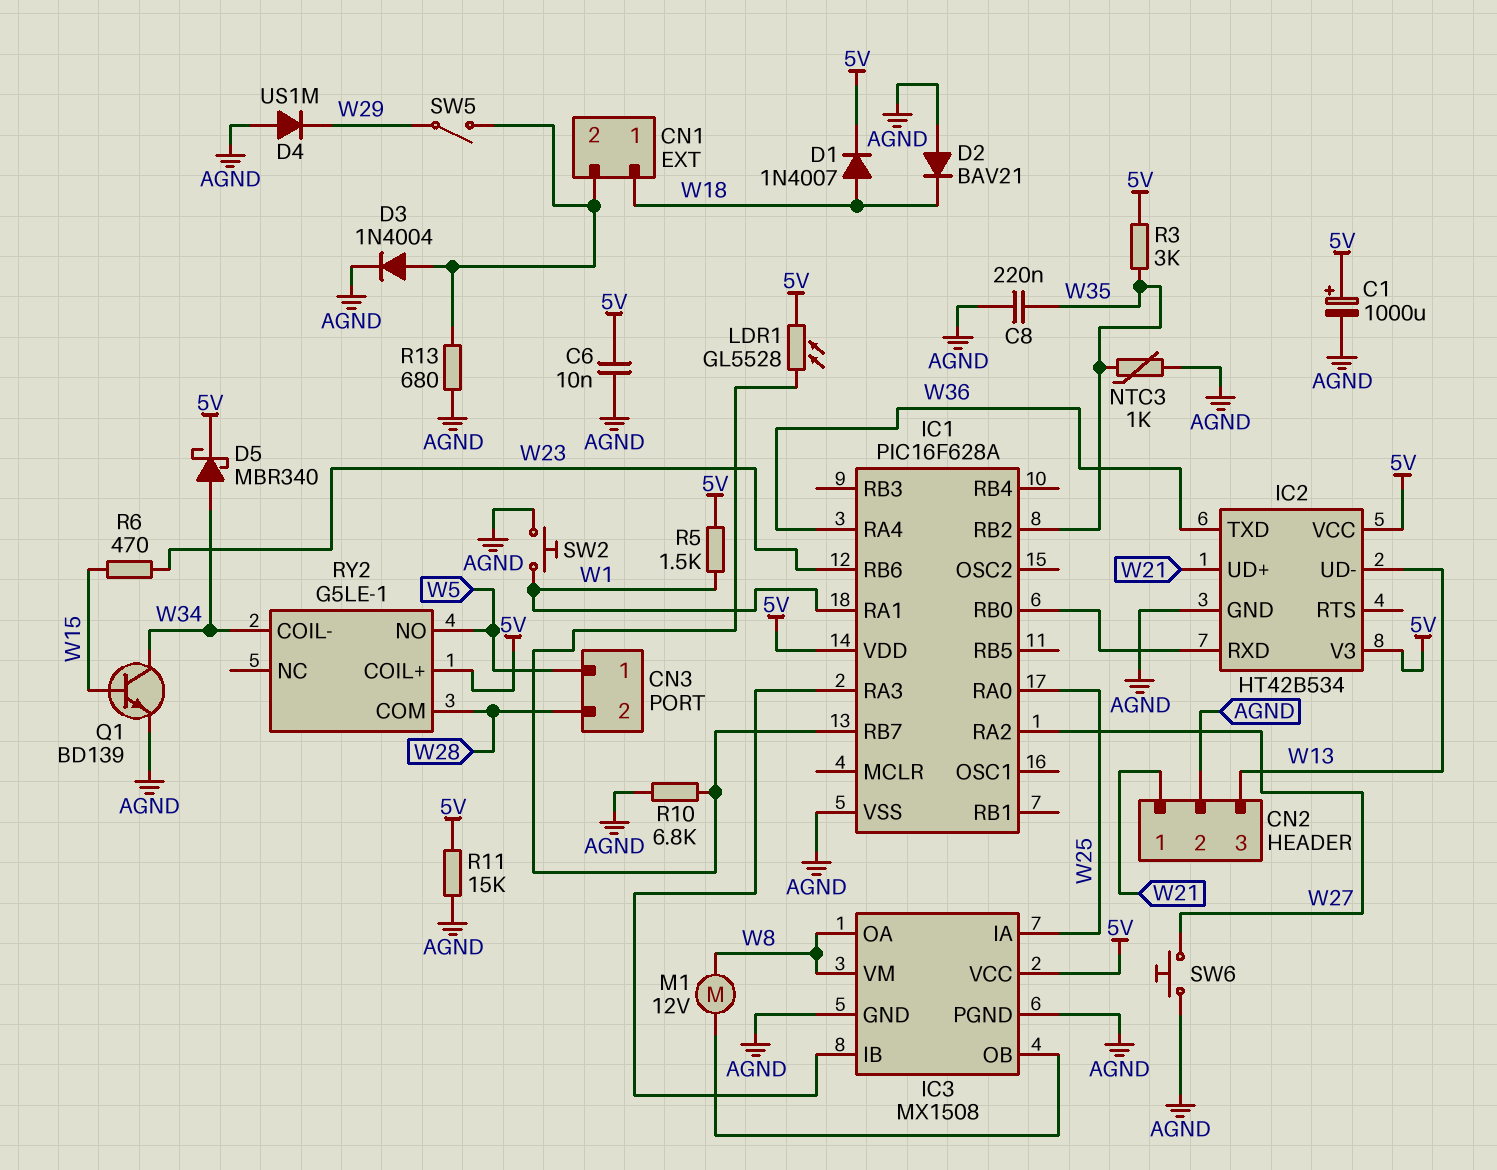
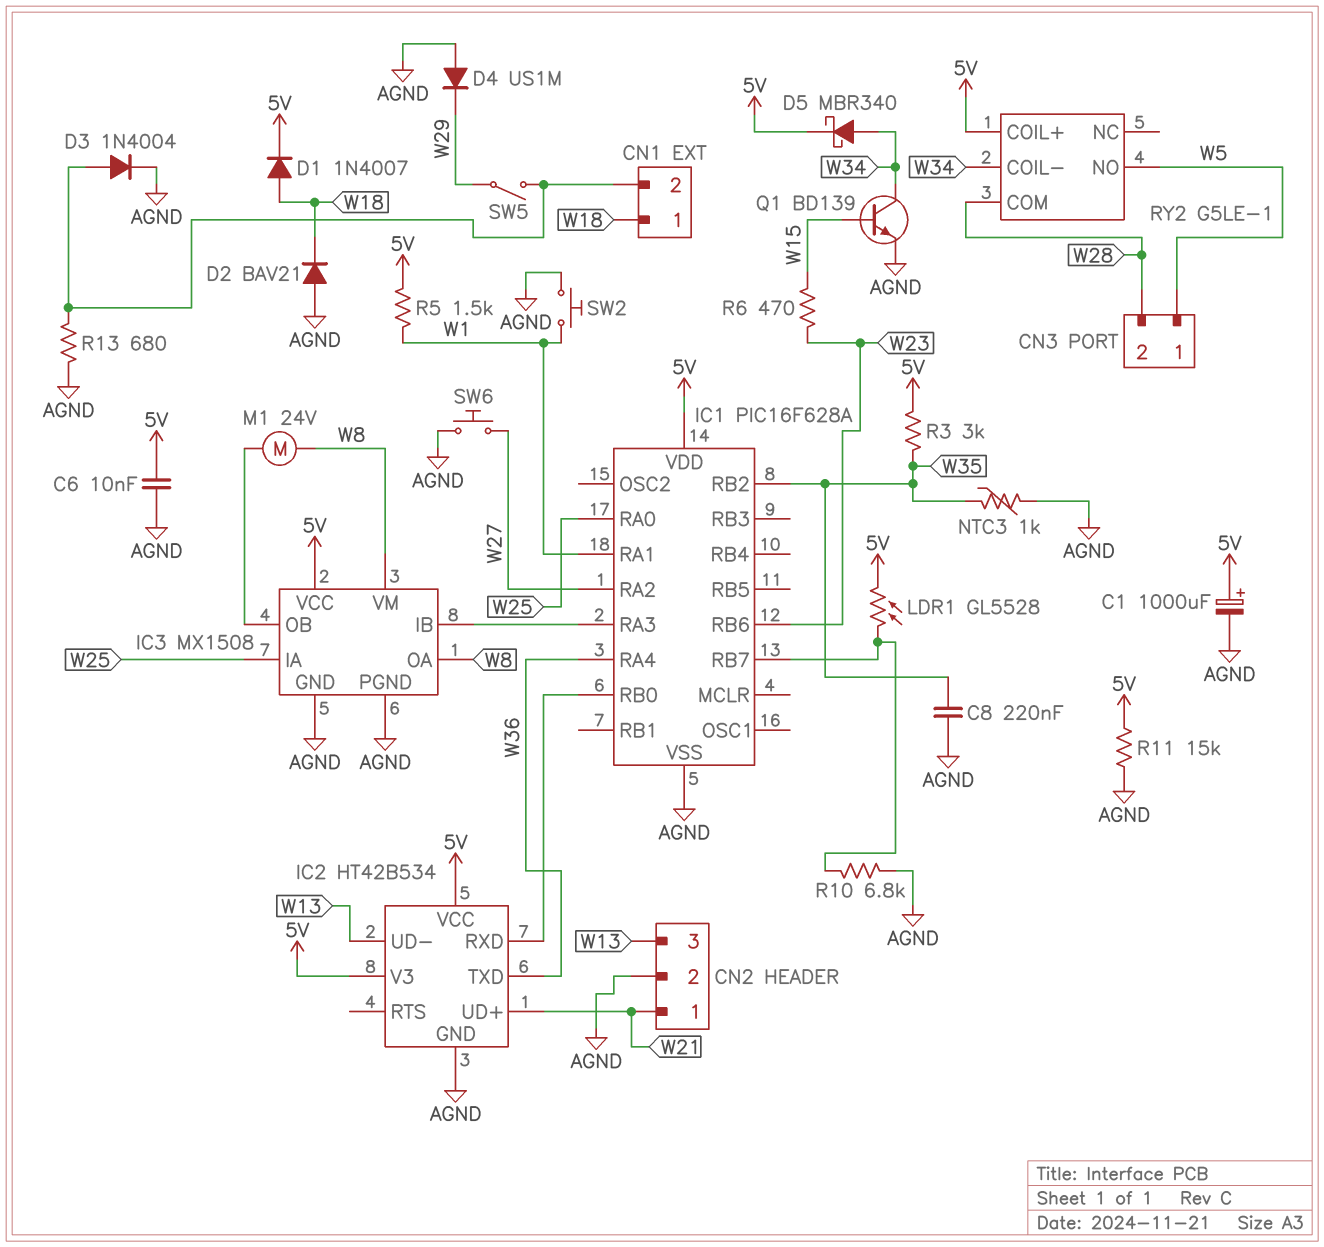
M1: motor 12V (IC3/OB, W8) -> motor 24V (IC3/OB, W8)

